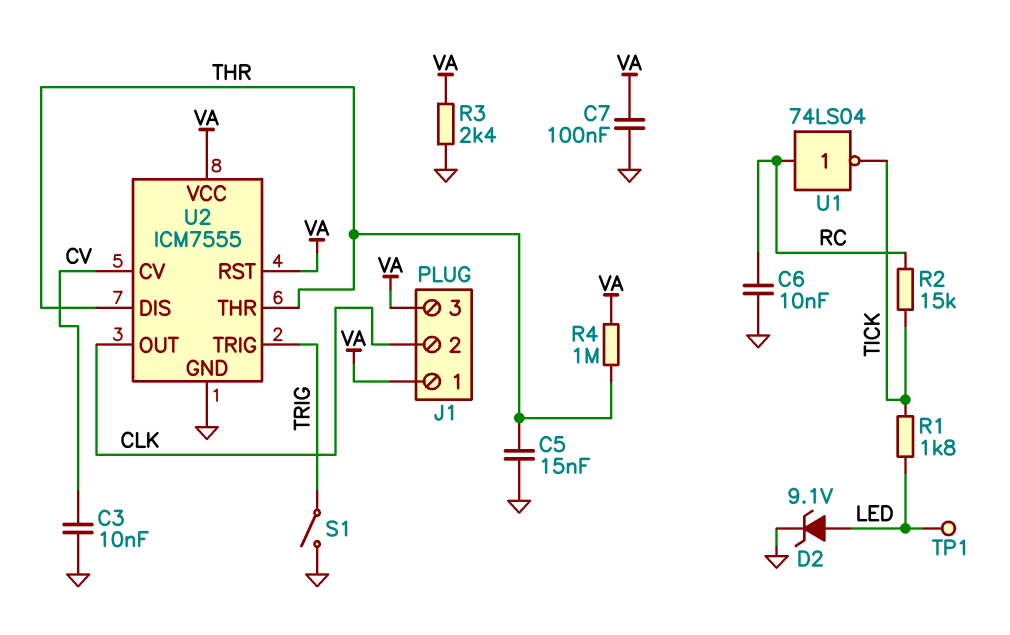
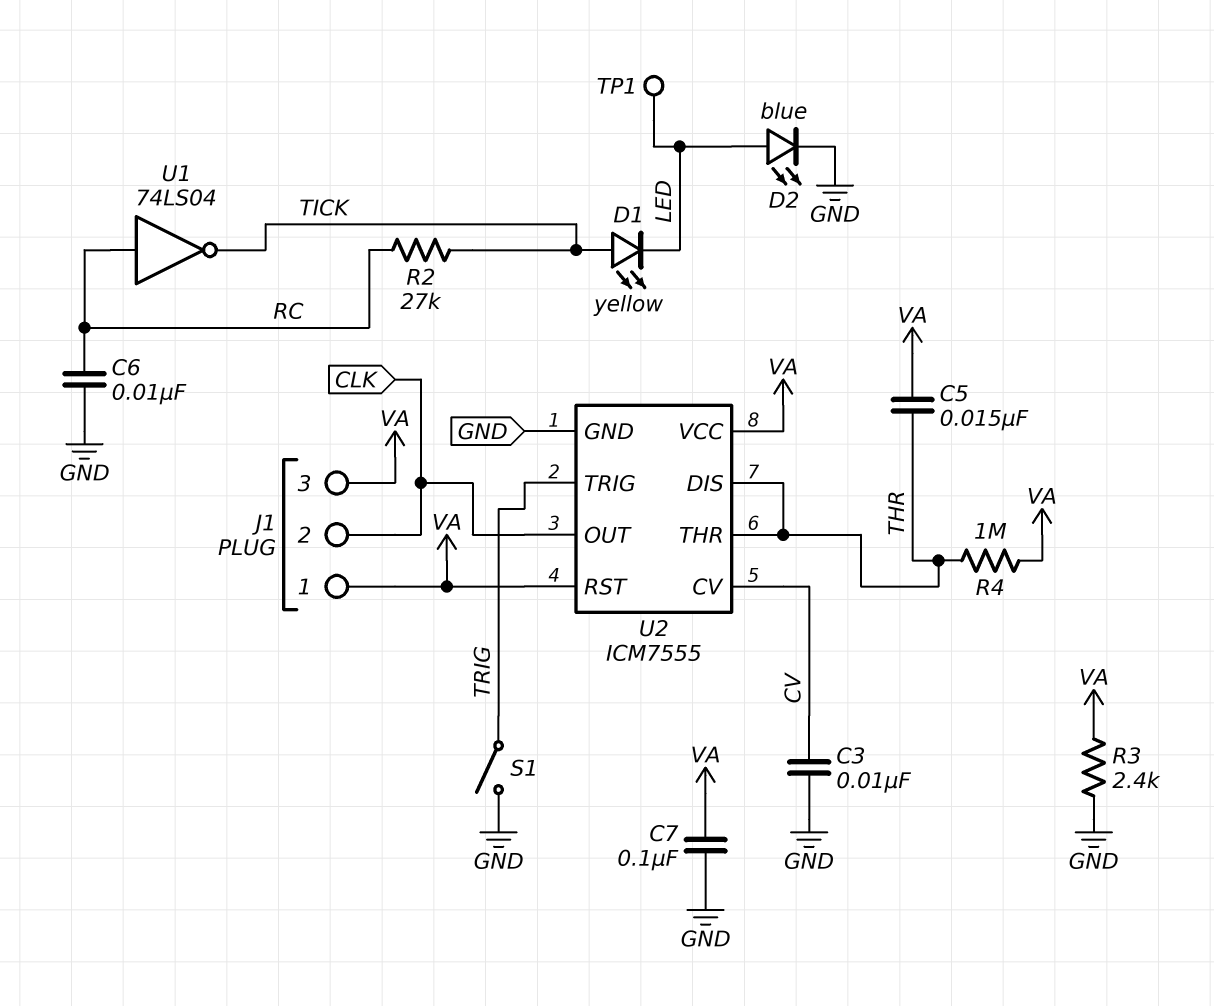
C5: 15nF (GND, THR) -> 15nF (THR, VA)
D1: none -> LED yellow (A TICK, K LED)
D2: zener 9.1V (A LED, K GND) -> LED blue (A LED, K GND)
R1: 1.8k (LED, TICK) -> none
R2: 15k (RC, TICK) -> 27k (RC, TICK)

